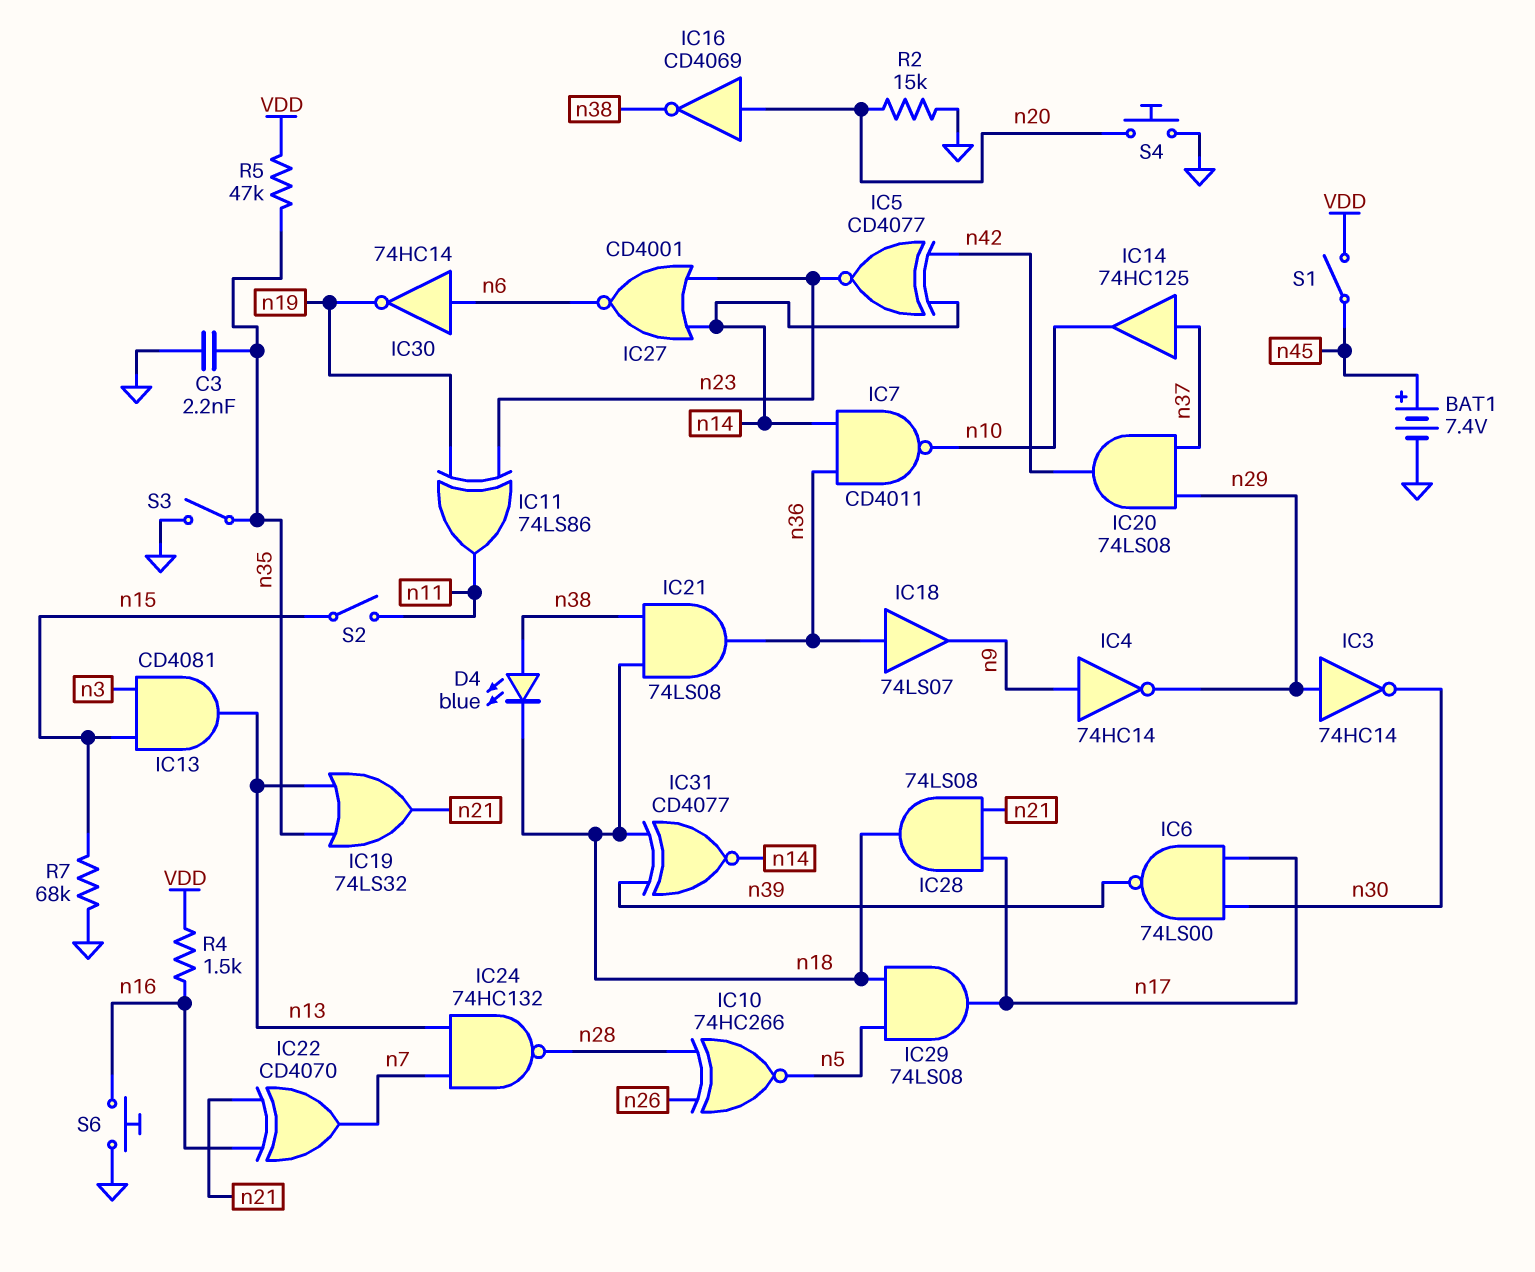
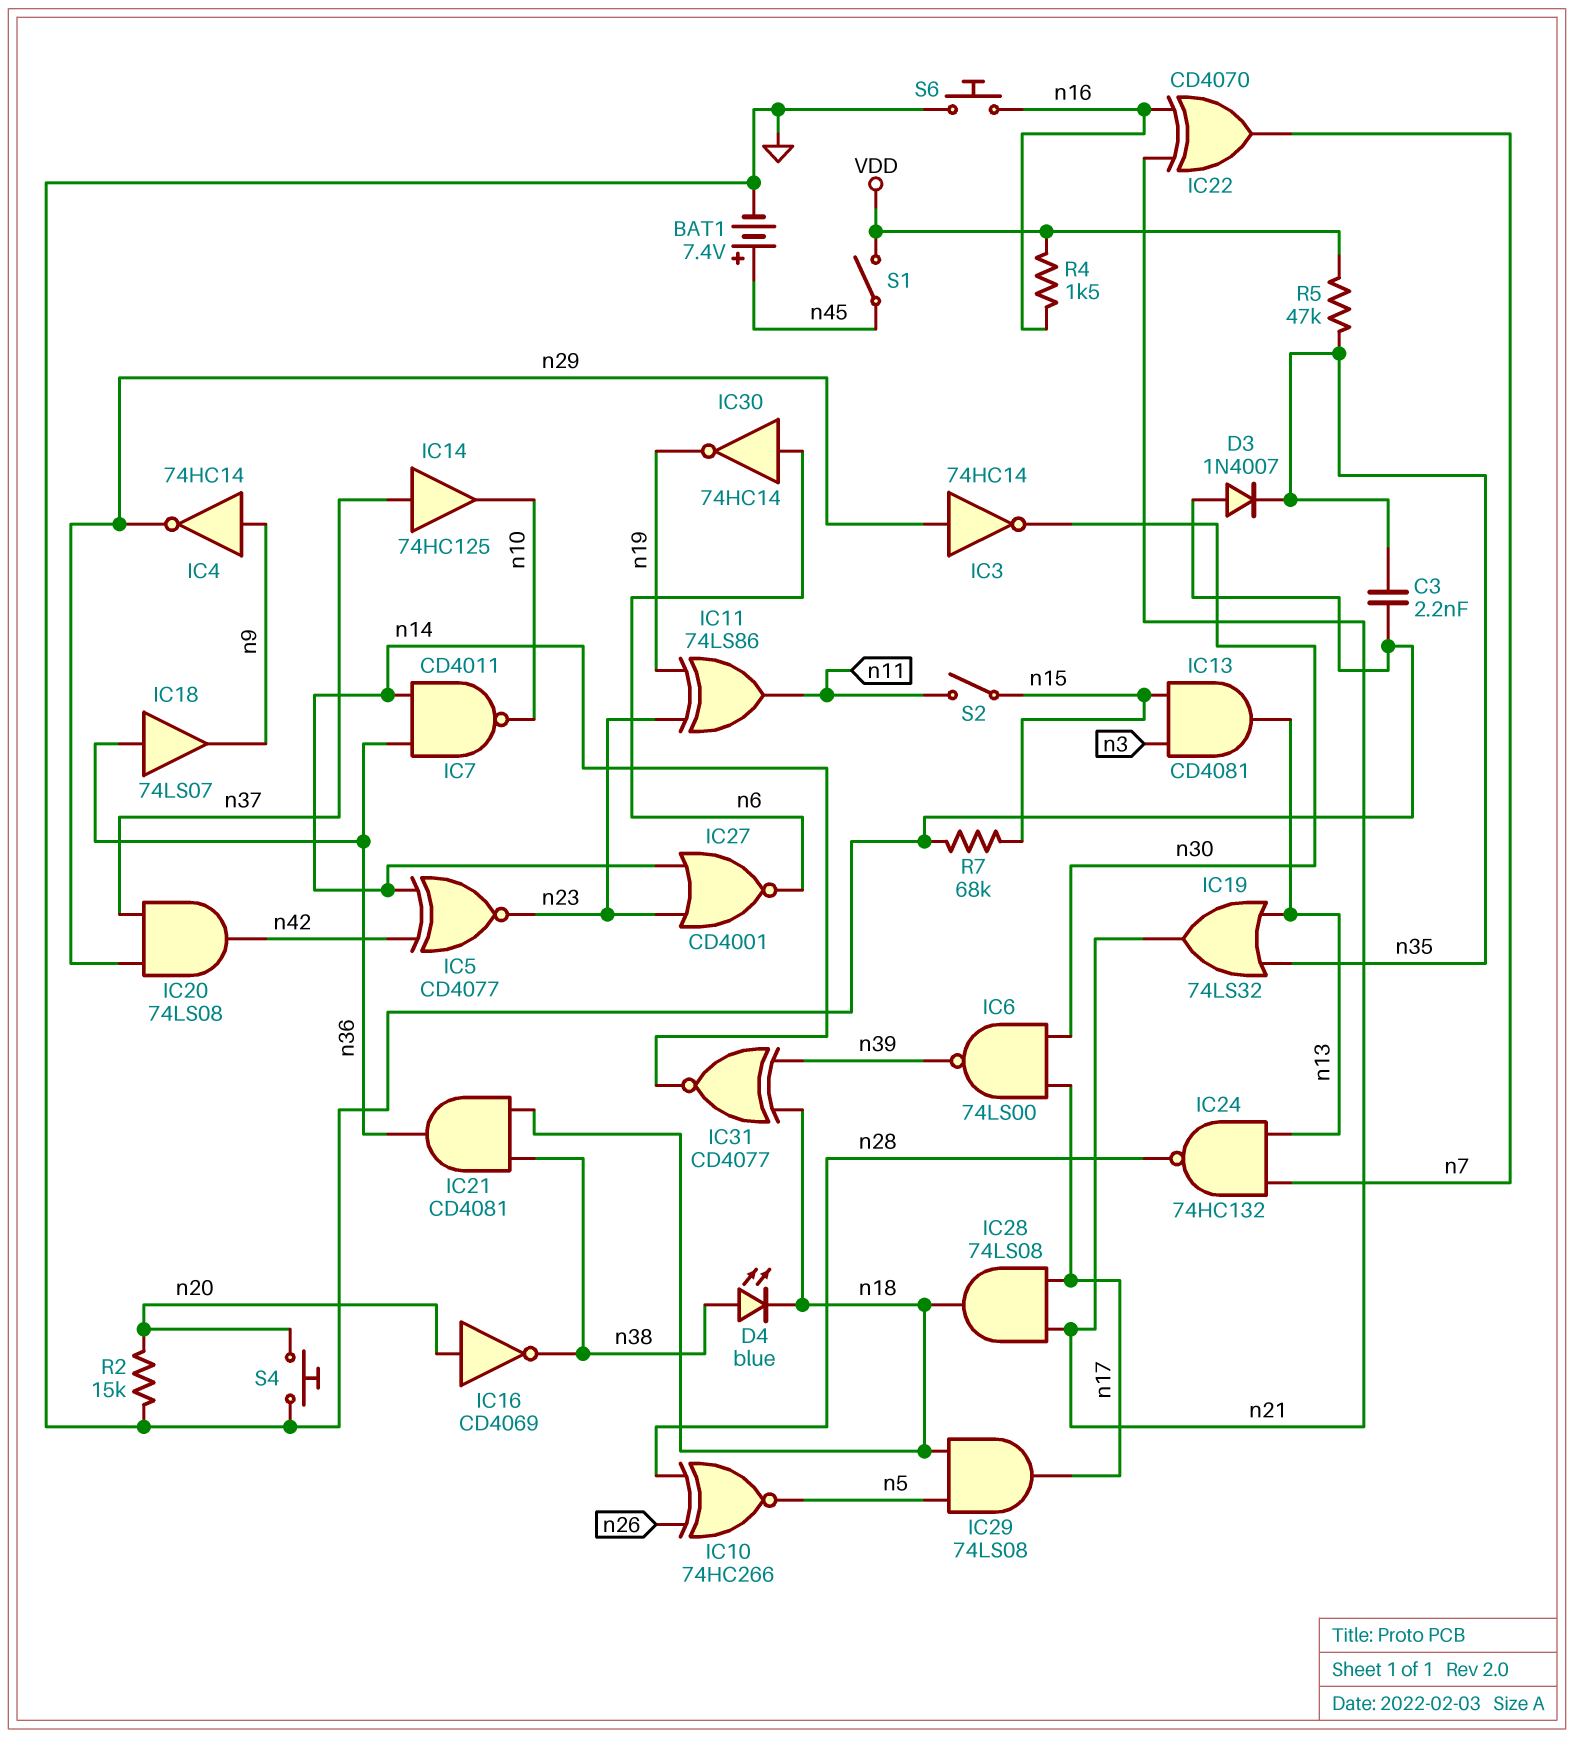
D3: none -> diode 1N4007 (A GND, K n35)
IC21: AND 74LS08 (in n18, in n38, out n36) -> AND CD4081 (in n18, in n38, out n36)
S3: switch (GND, n35) -> none

